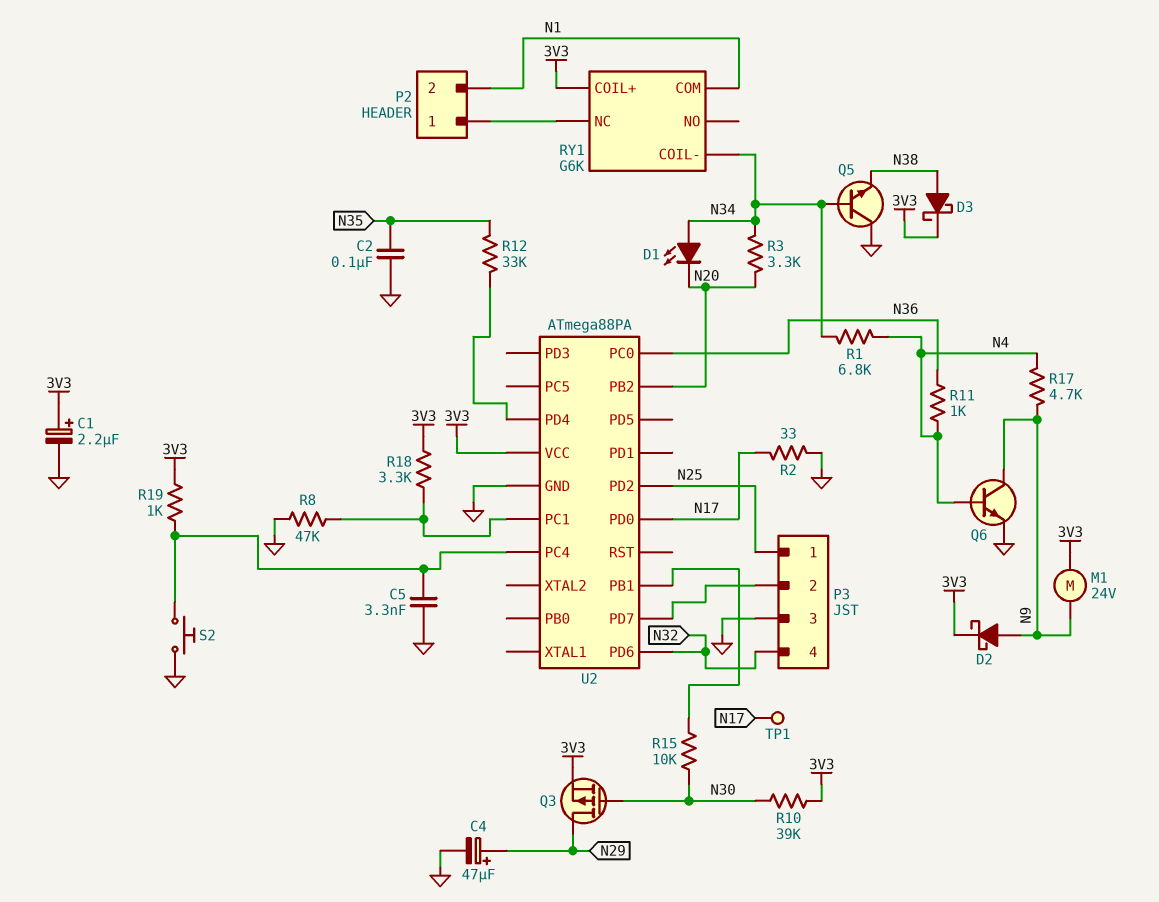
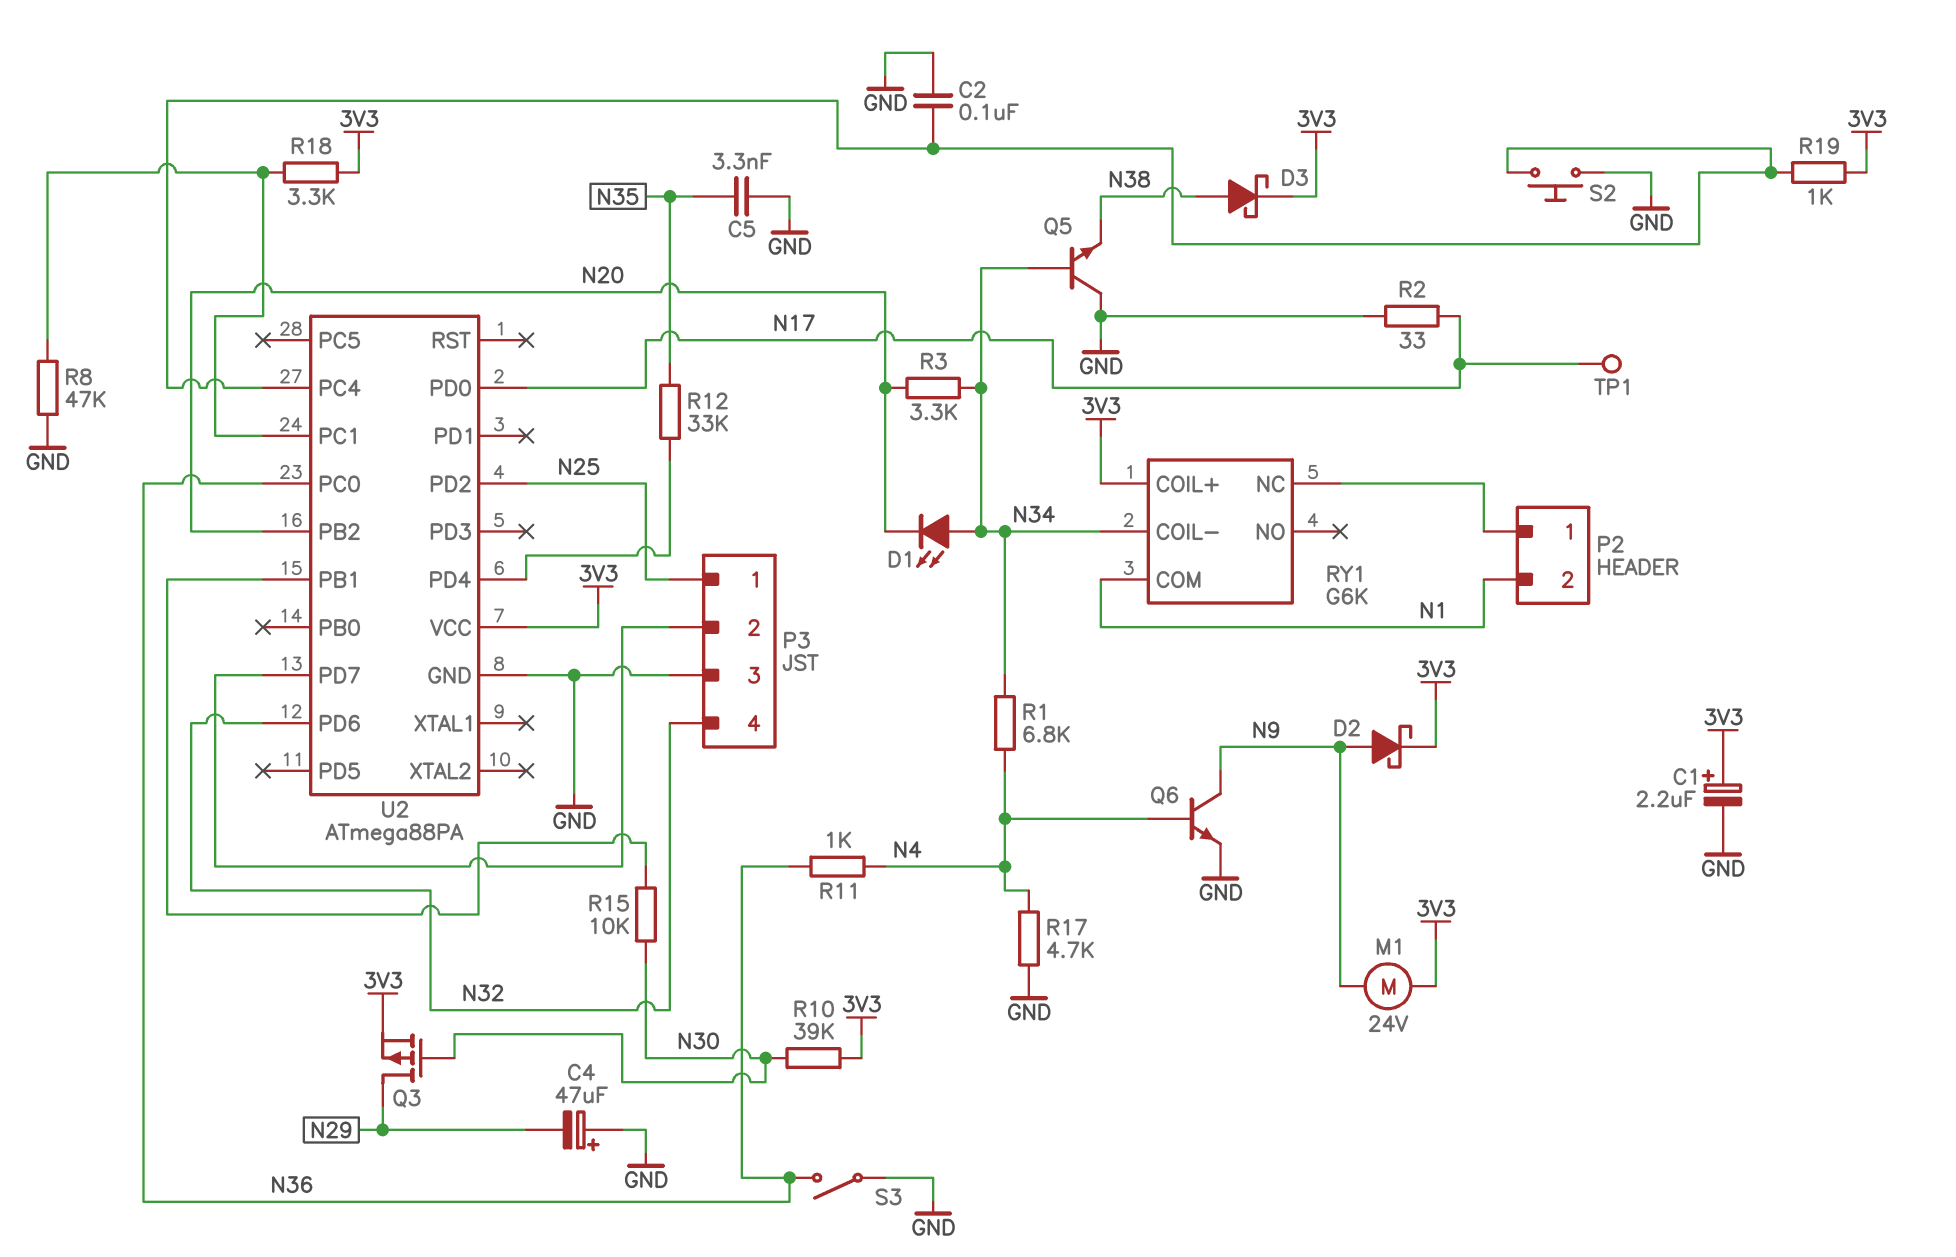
C2: 100nF (GND, N35) -> 100nF (GND, U2/PC4)
C4: 47uF (plus N29, minus GND) -> 47uF (plus GND, minus N29)
C5: 3.3nF (GND, U2/PC4) -> 3.3nF (GND, N35)
R17: 4.7k (N4, N9) -> 4.7k (GND, N4)
S3: none -> switch (GND, N36)

